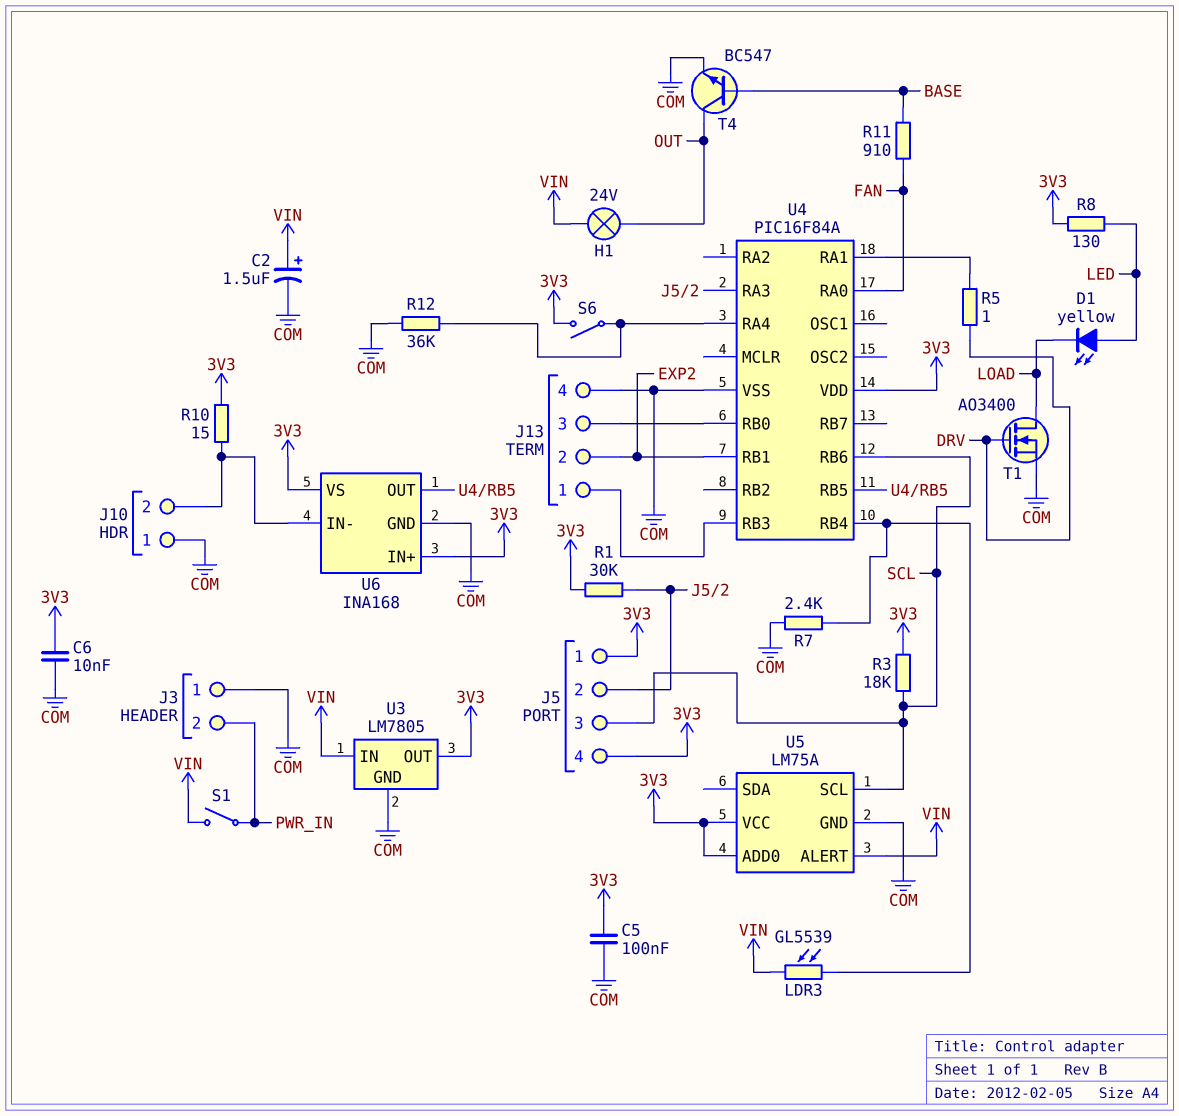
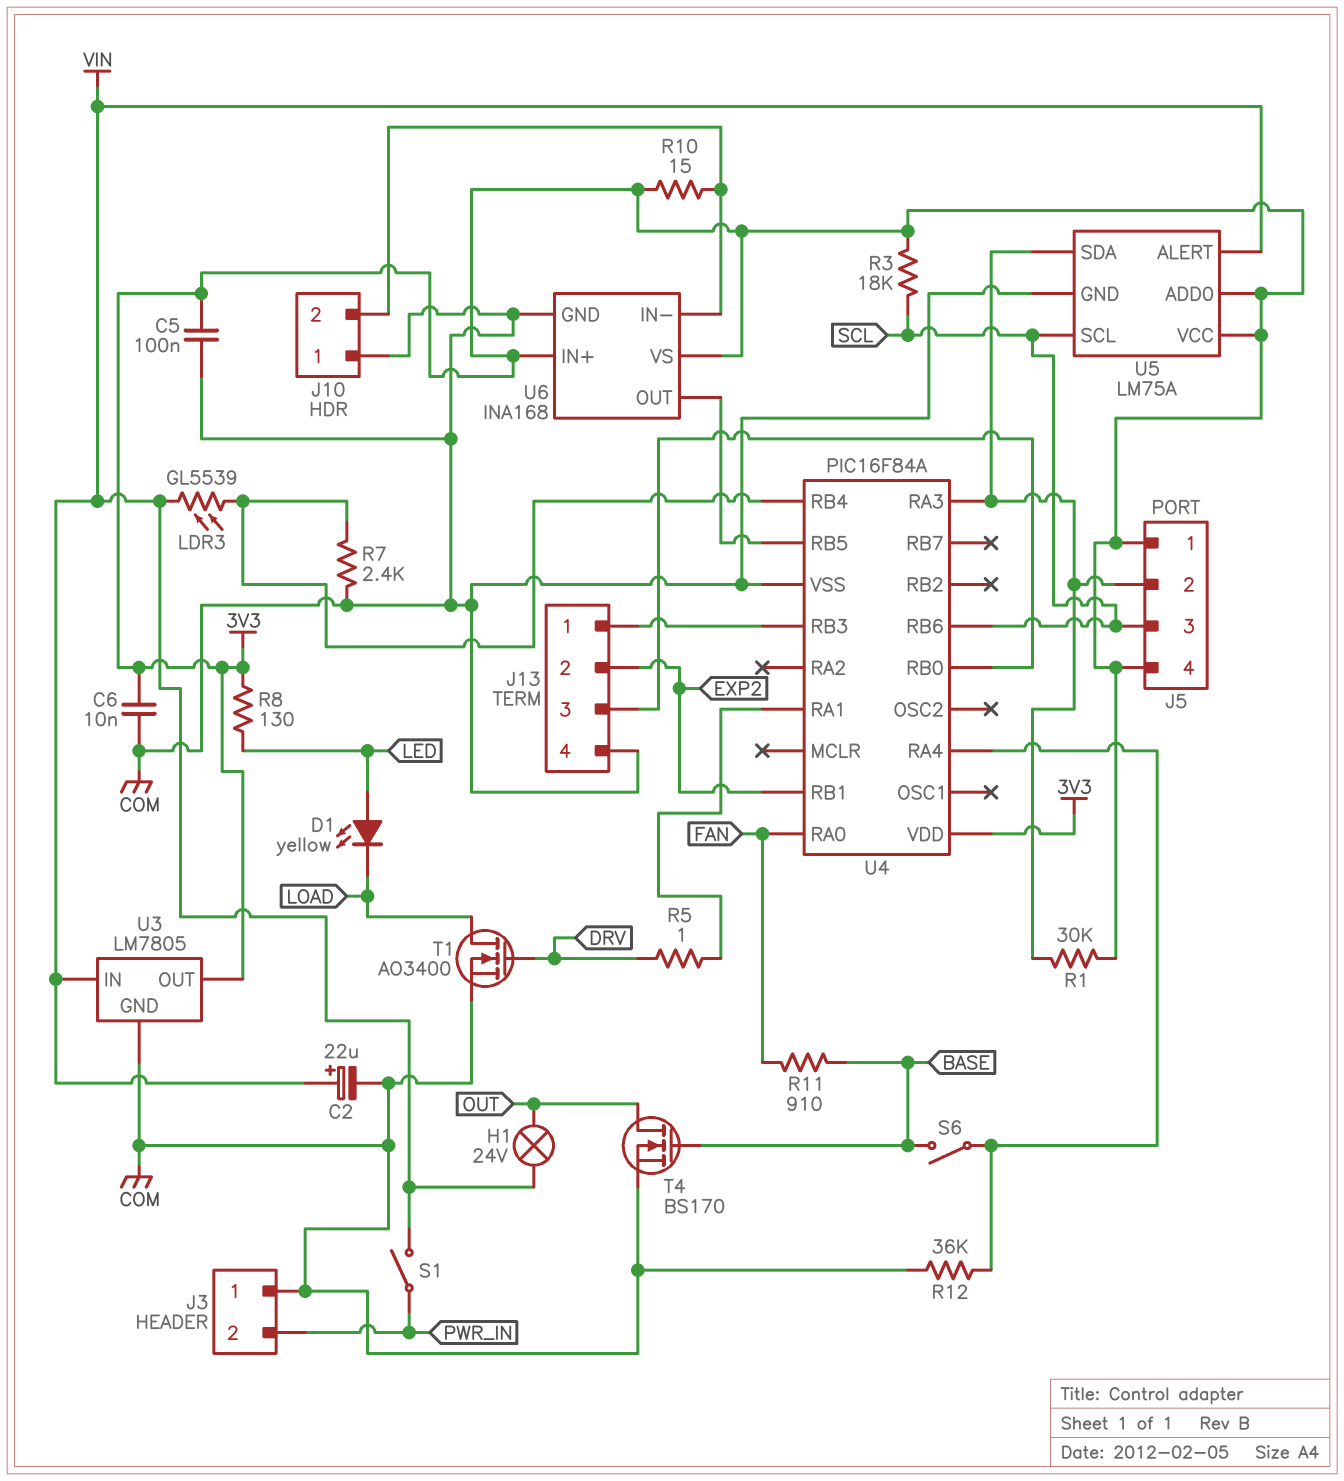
C2: 1.5uF (plus VIN, minus COM) -> 22uF (plus VIN, minus COM)
S6: switch (3V3, U4/RA4) -> switch (BASE, U4/RA4)
T4: NPN BC547 (B BASE, C OUT, E COM) -> NMOS BS170 (G BASE, D OUT, S COM)
U5 pin SDA: none -> J5/2

